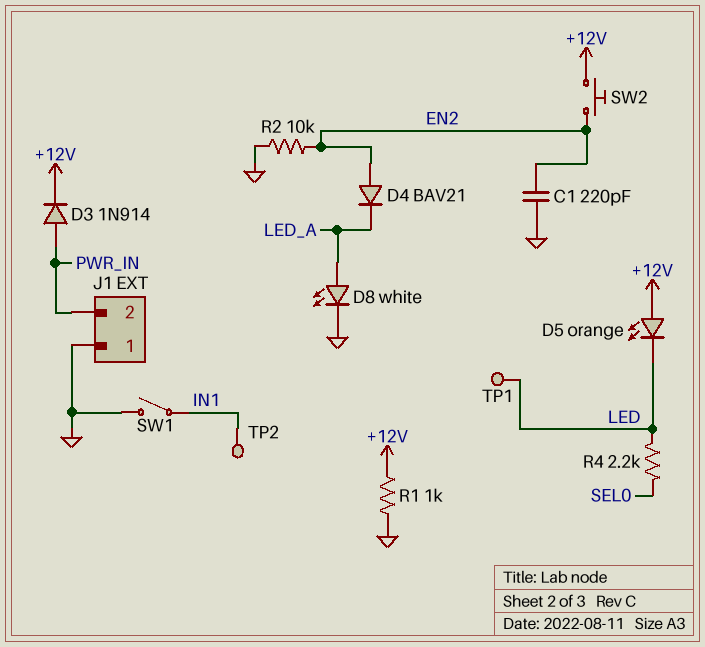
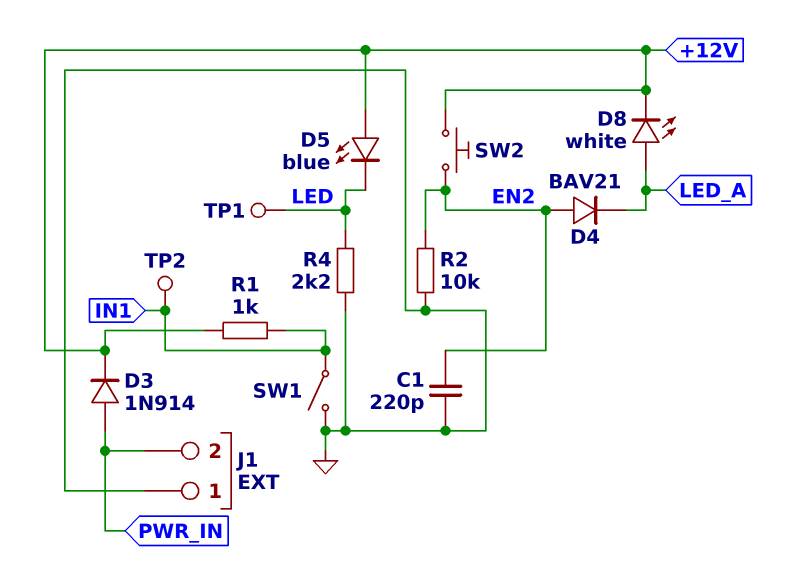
D5: LED orange (A +12V, K LED) -> LED blue (A +12V, K LED)
D8: LED white (A LED_A, K GND) -> LED white (A LED_A, K +12V)
R1: 1k (+12V, GND) -> 1k (+12V, IN1)
R4: 2.2k (LED, SEL0) -> 2.2k (GND, LED)

